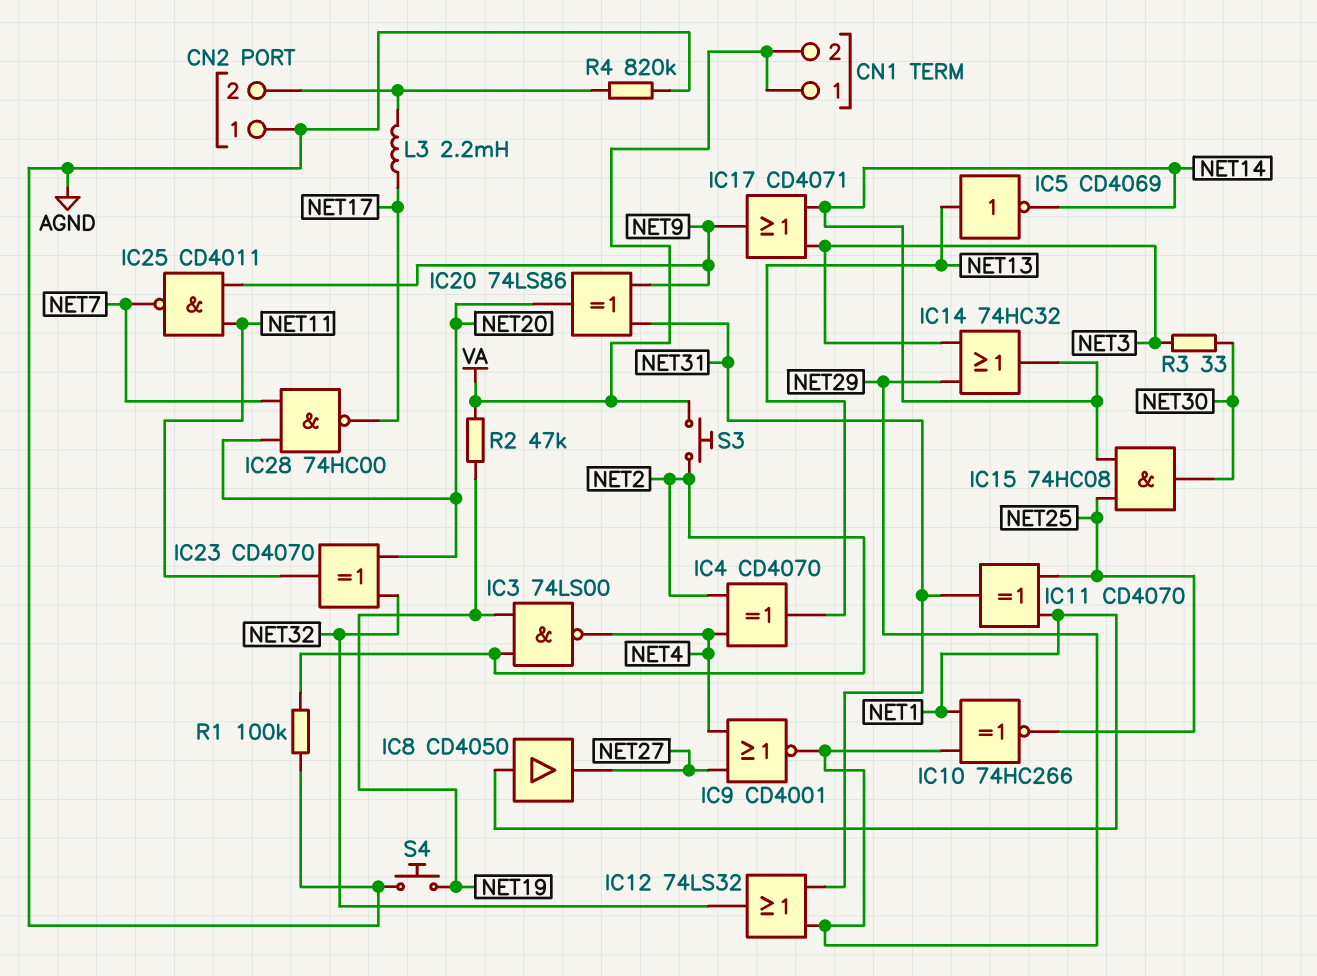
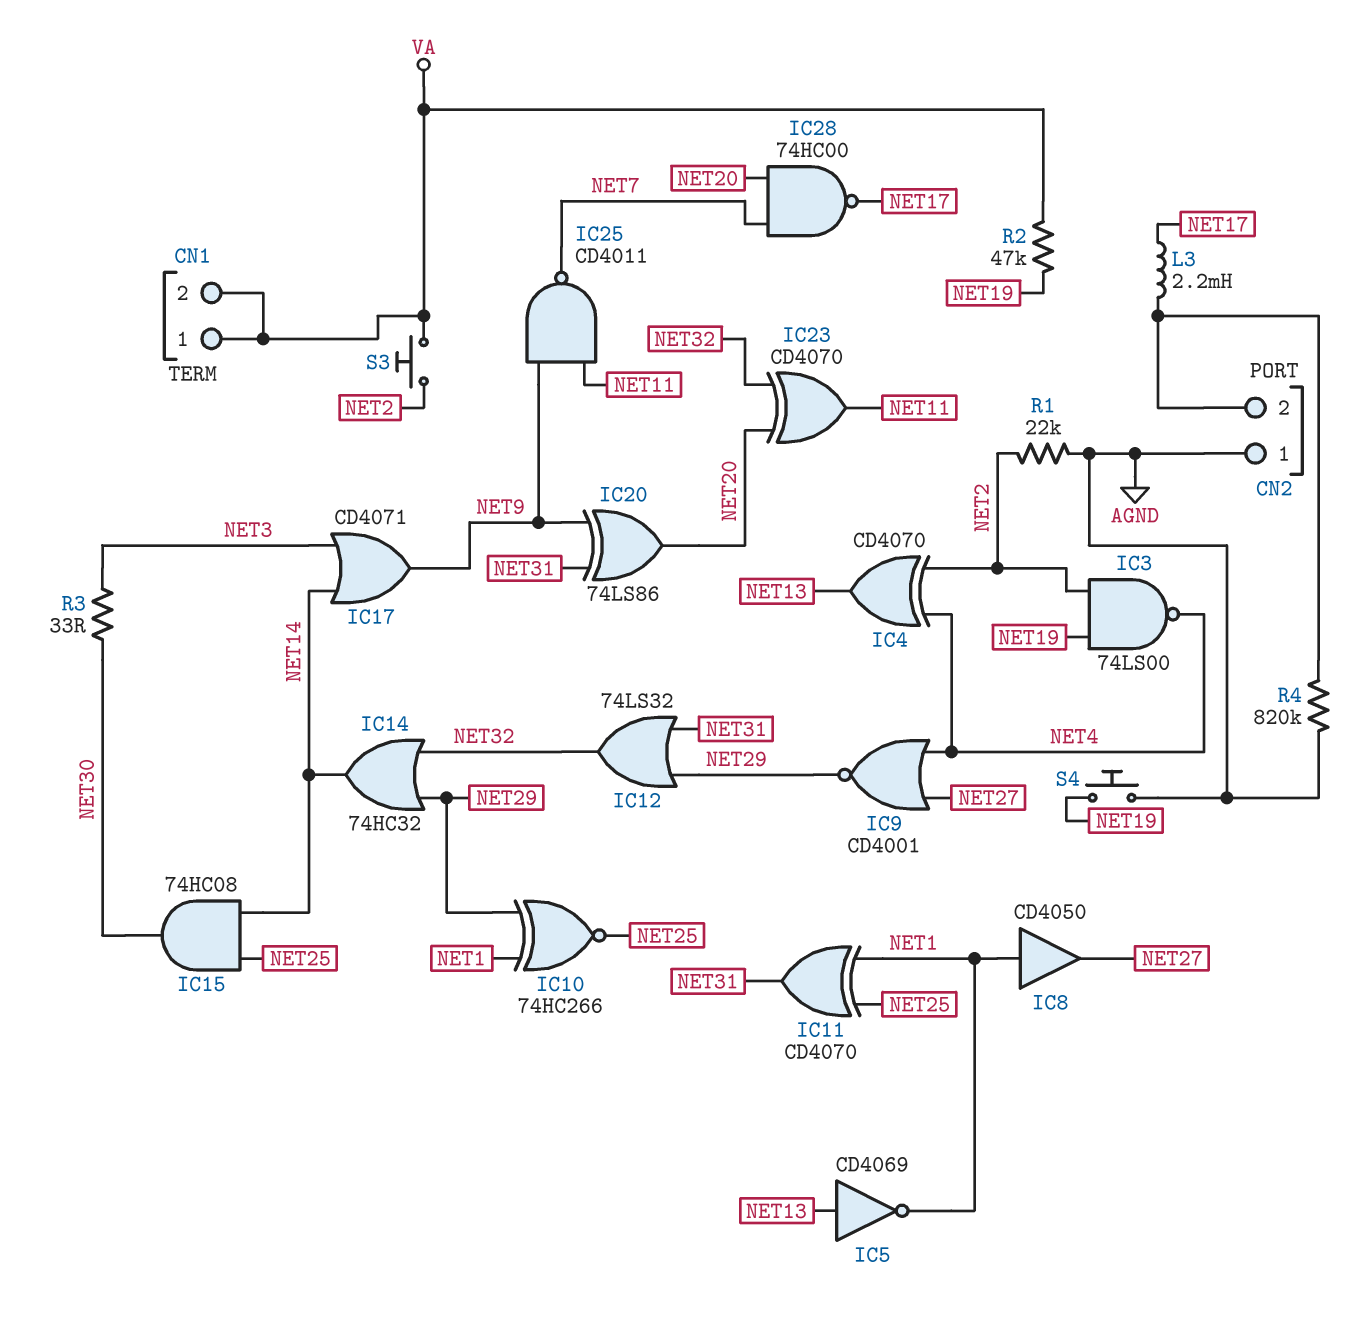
IC5: NOT CD4069 (in NET13, out NET14) -> NOT CD4069 (in NET13, out NET1)
IC14: OR 74HC32 (in NET3, in NET29, out NET14) -> OR 74HC32 (in NET29, in NET32, out NET14)
R1: 100k (AGND, NET2) -> 22k (AGND, NET2)

